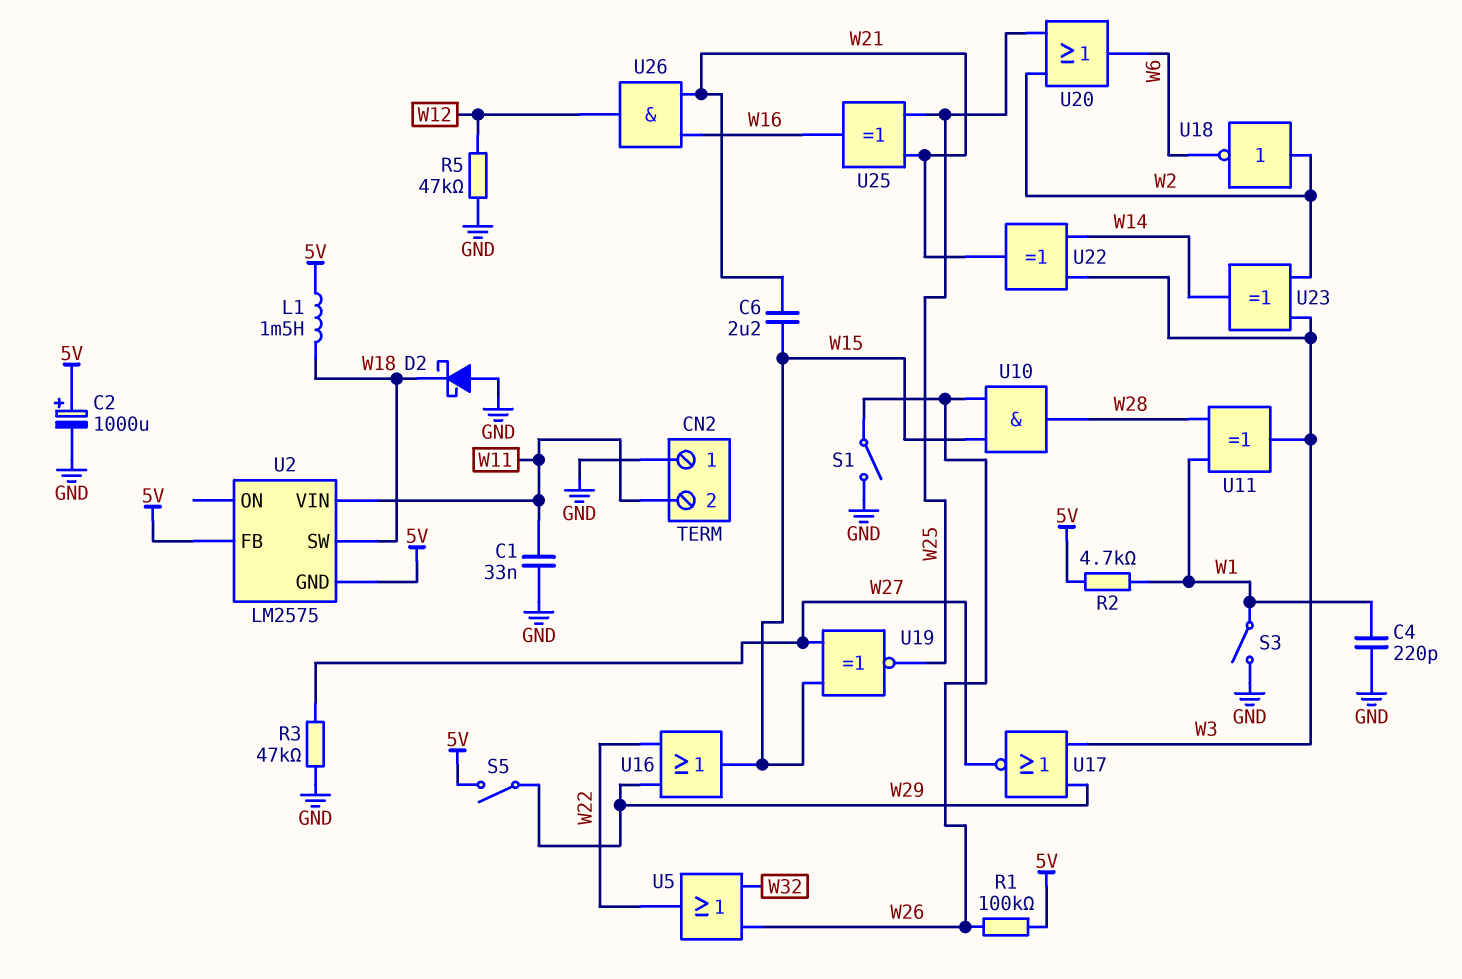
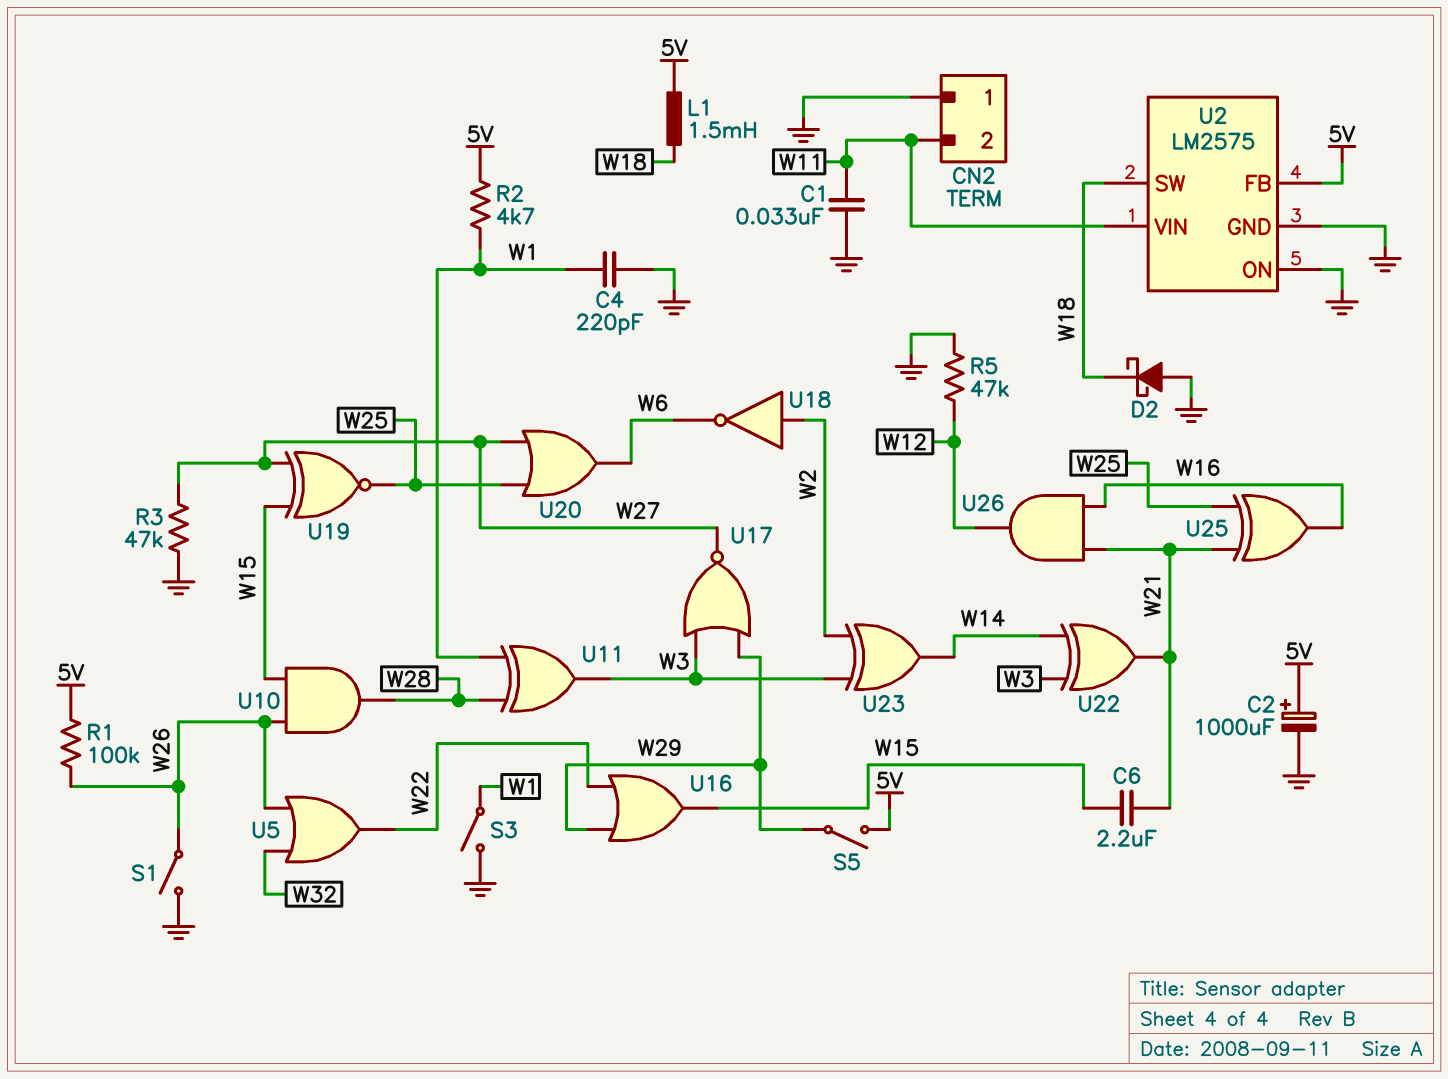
U2 pin GND: 5V -> GND
U2 pin ON: none -> GND
U20: OR (in W2, in W25, out W6) -> OR (in W25, in W27, out W6)

